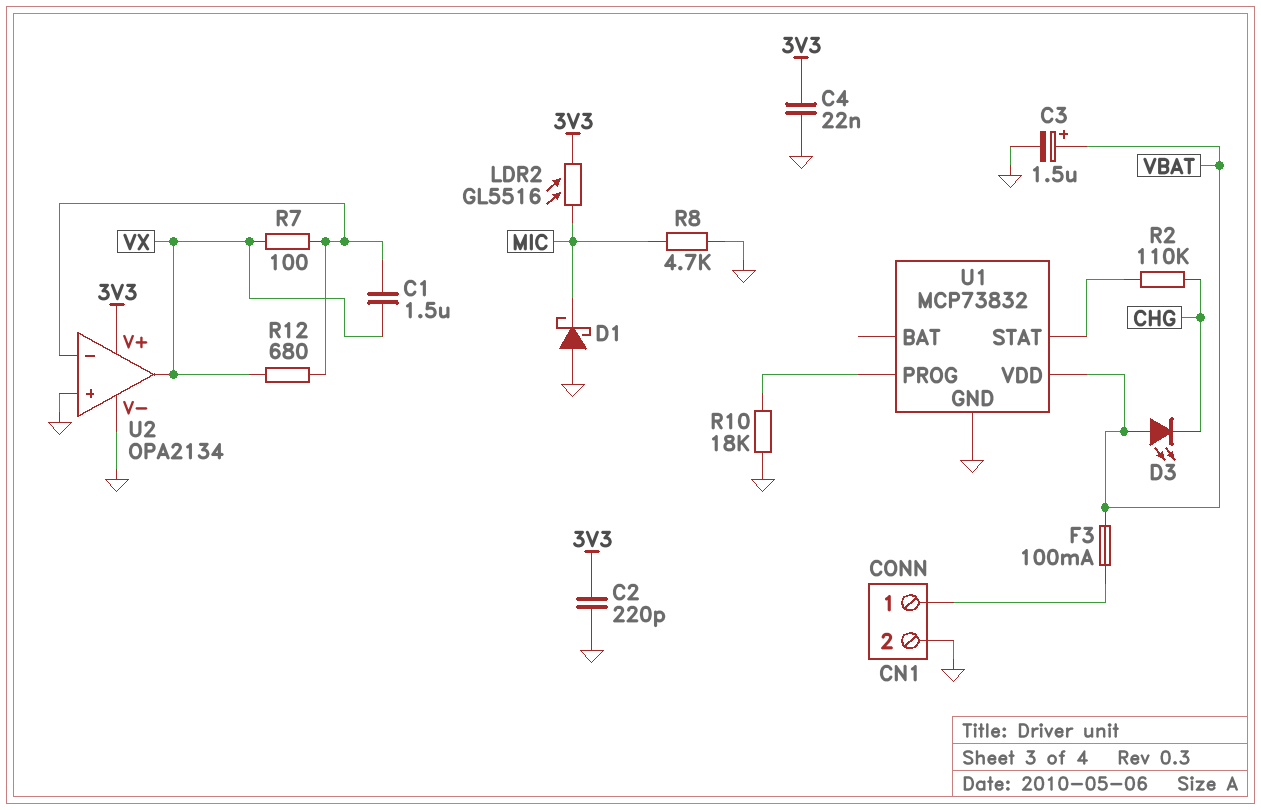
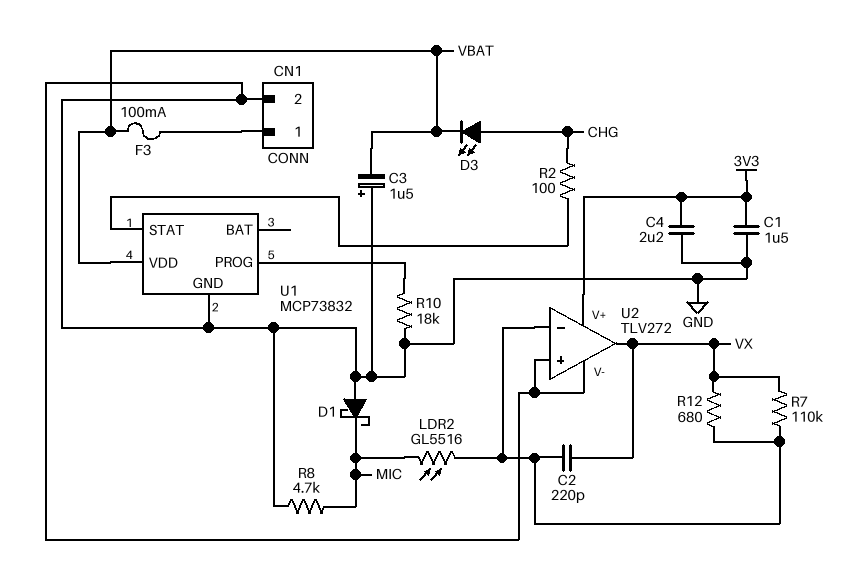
C1: 1.5uF (U2/in-, VX) -> 1.5uF (3V3, GND)
C2: 220pF (3V3, GND) -> 220pF (U2/in-, VX)
C3: 1.5uF (plus VBAT, minus GND) -> 1.5uF (plus GND, minus VBAT)
C4: 22nF (3V3, GND) -> 2.2uF (3V3, GND)
D3: LED (A VBAT, K CHG) -> LED (A CHG, K VBAT)
LDR2: GL5516 (3V3, MIC) -> GL5516 (MIC, U2/in-)
R2: 110k (CHG, U1/STAT) -> 100 (CHG, U1/STAT)
R7: 100 (U2/in-, VX) -> 110k (U2/in-, VX)
U2: OPA2134 -> TLV272

